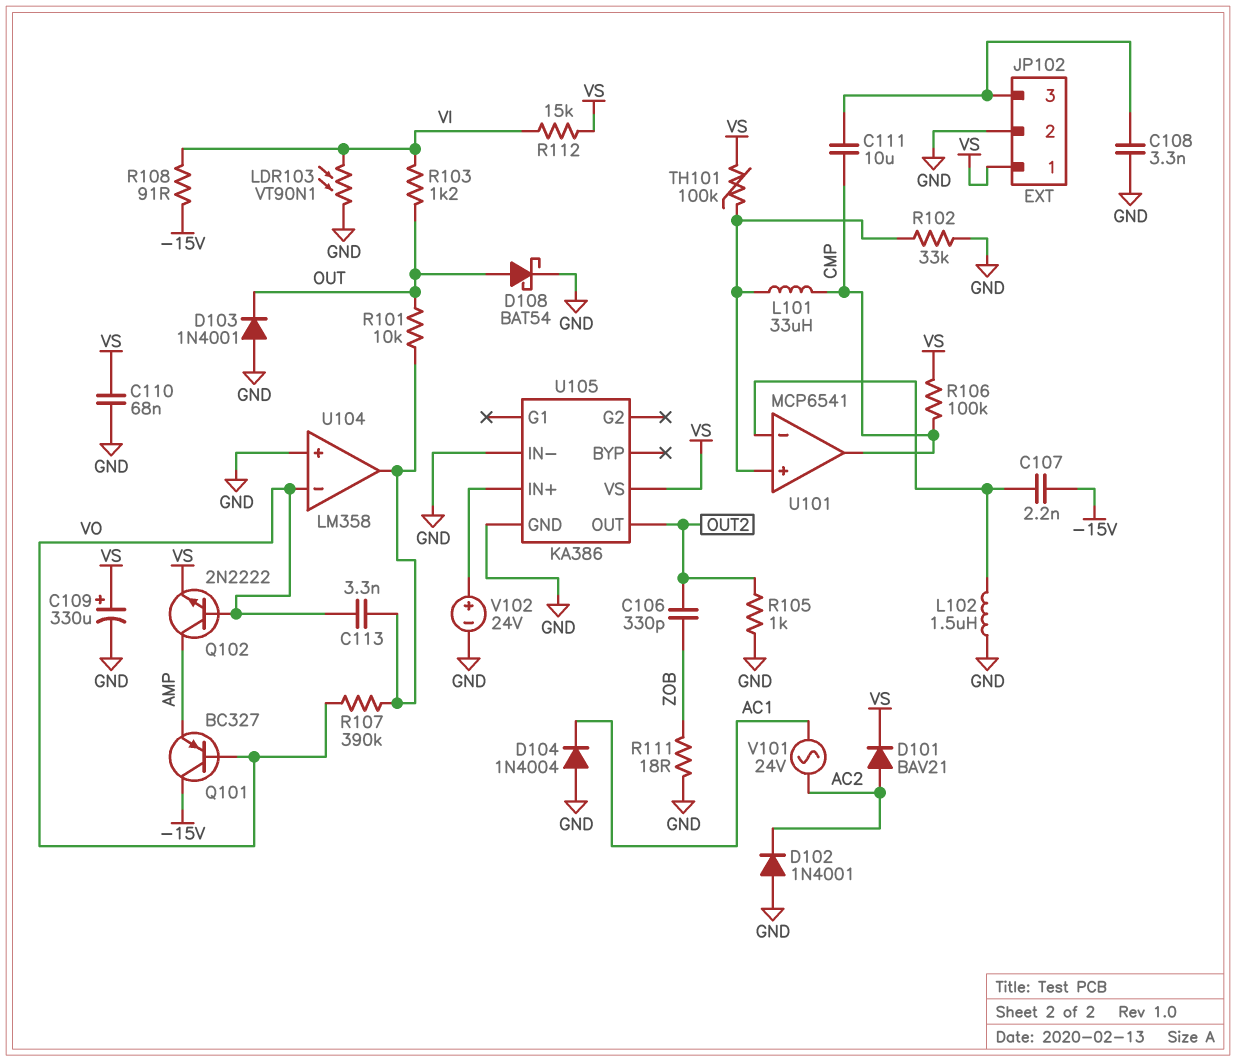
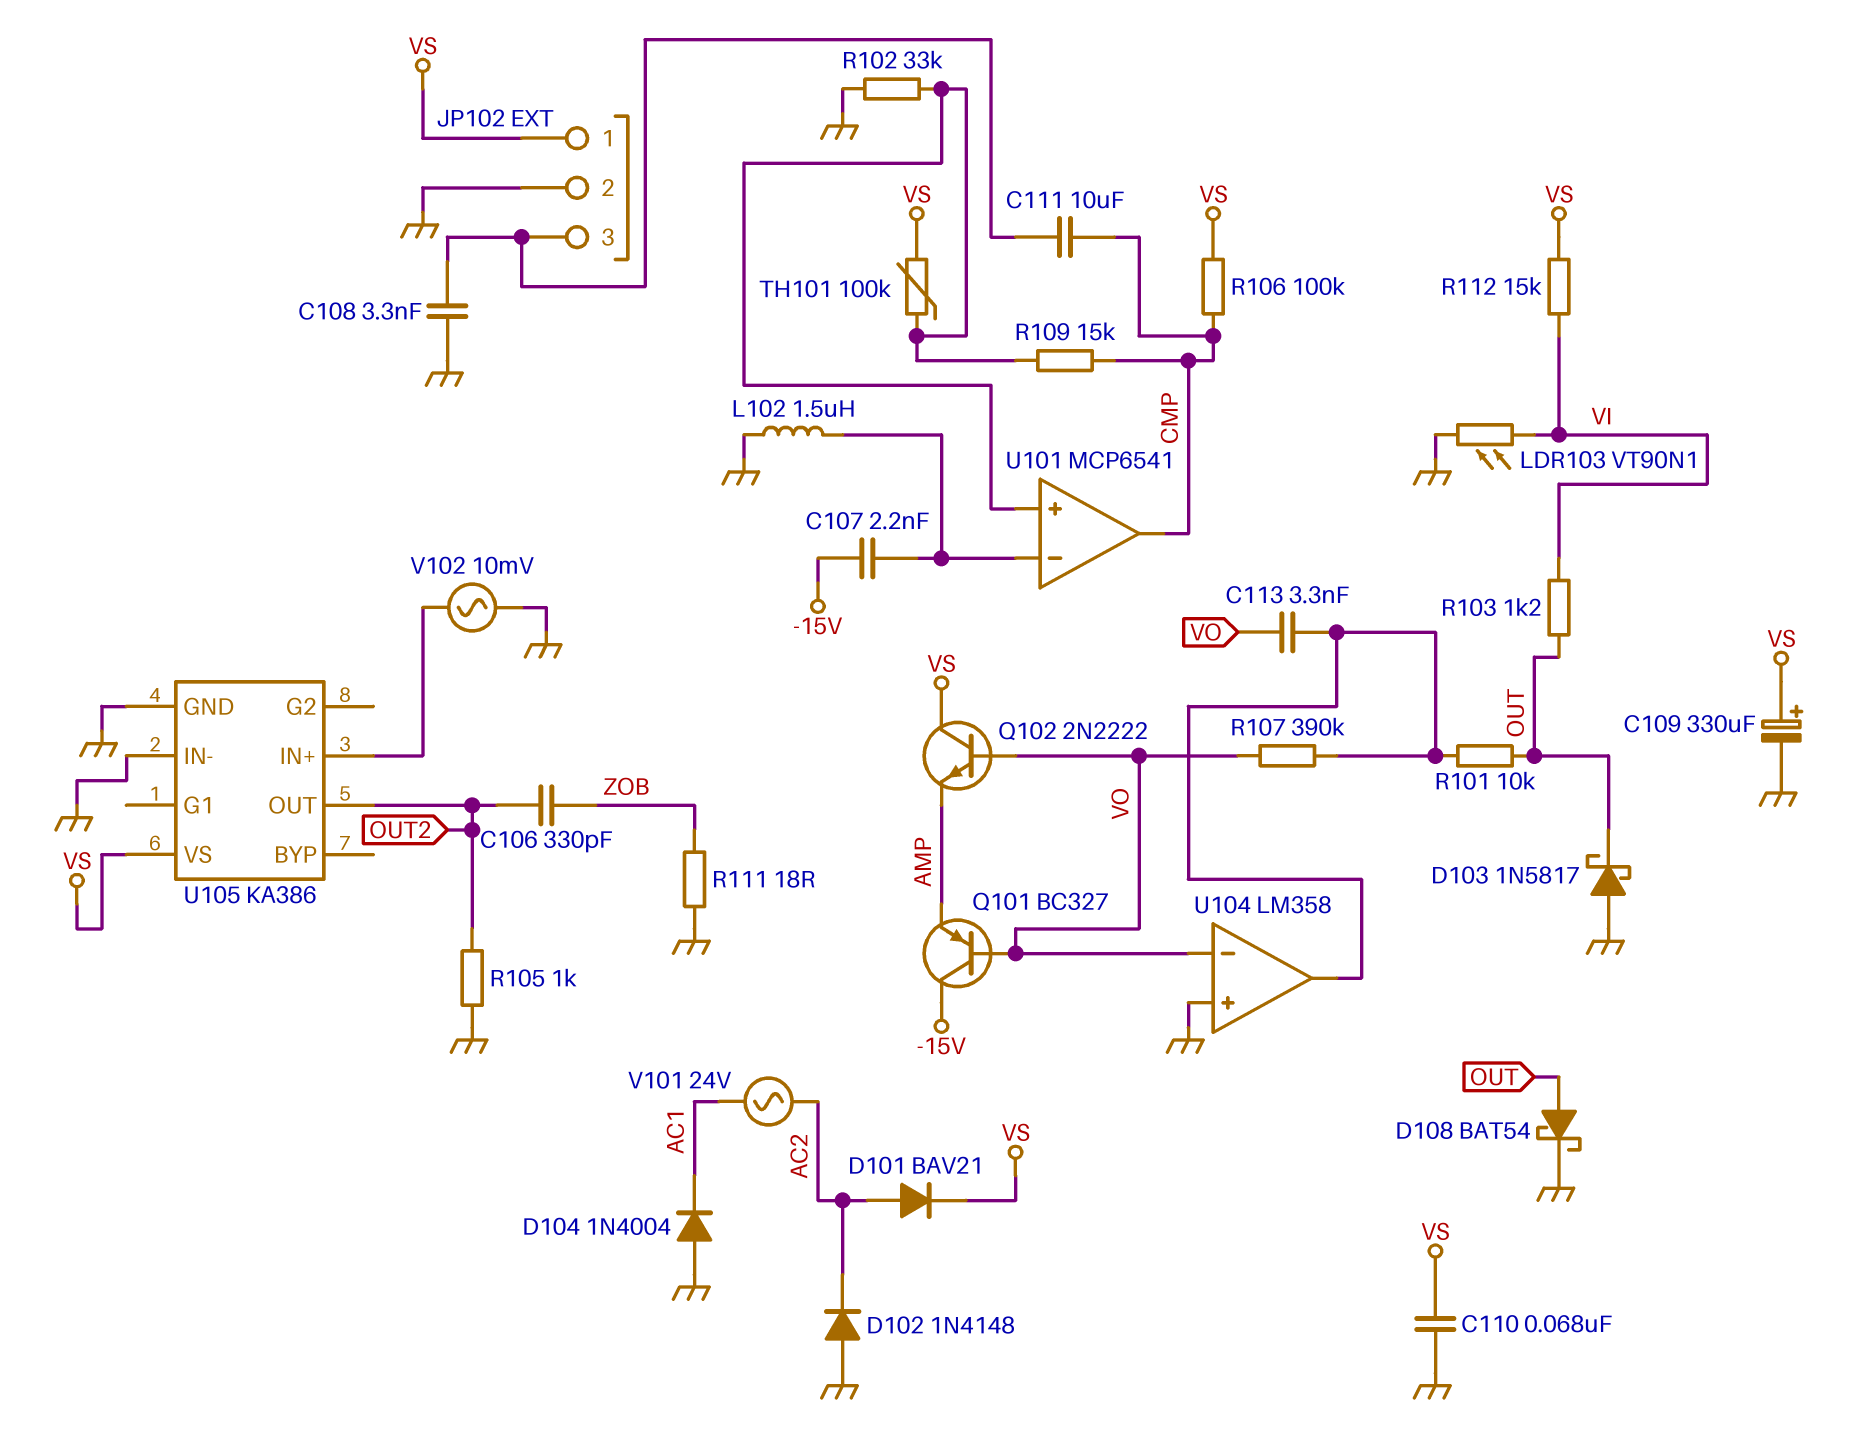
D102: diode 1N4001 (A GND, K AC2) -> diode 1N4148 (A GND, K AC2)
D103: diode 1N4001 (A GND, K OUT) -> schottky 1N5817 (A GND, K OUT)
L101: 33uH (CMP, U101/in+) -> none
Q102: NPN 2N2222 (B VO, C AMP, E VS) -> NPN 2N2222 (B VO, C VS, E AMP)
R108: 91 (-15V, VI) -> none
R109: none -> 15k (CMP, U101/in+)
V102: 24V (plus U105/IN+, minus GND) -> AC 10mV (GND, U105/IN+)

